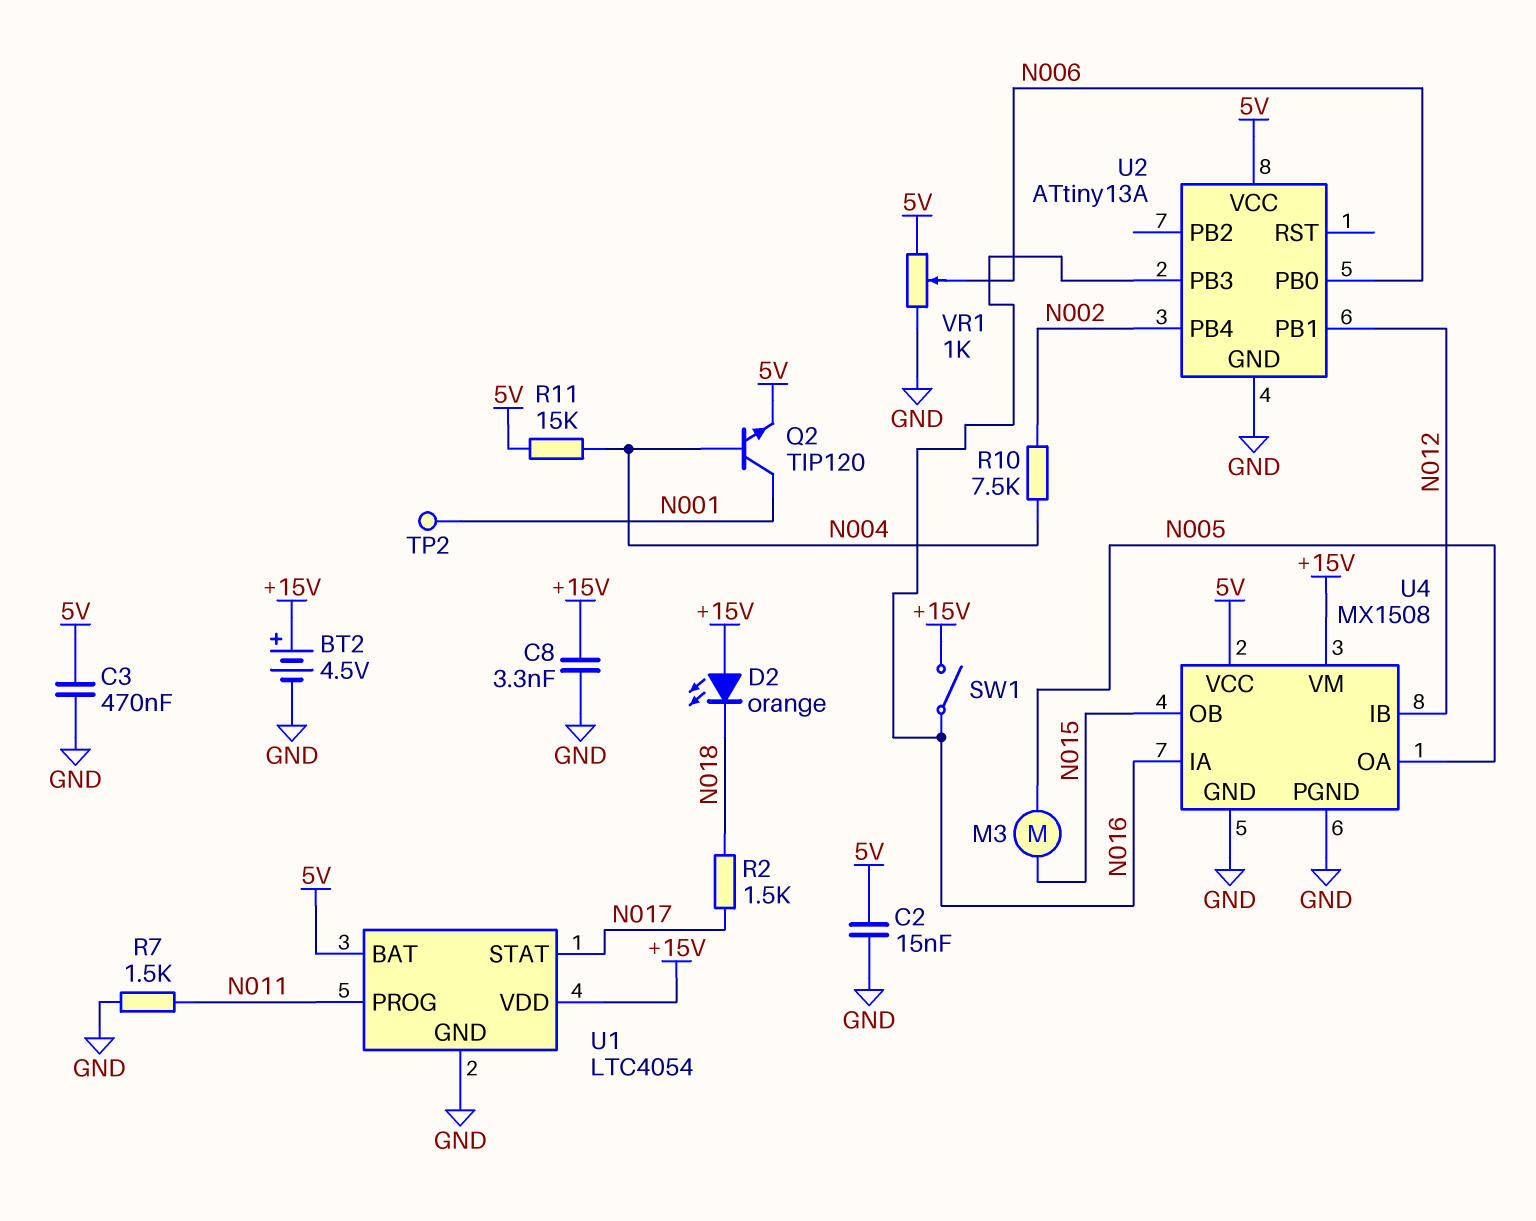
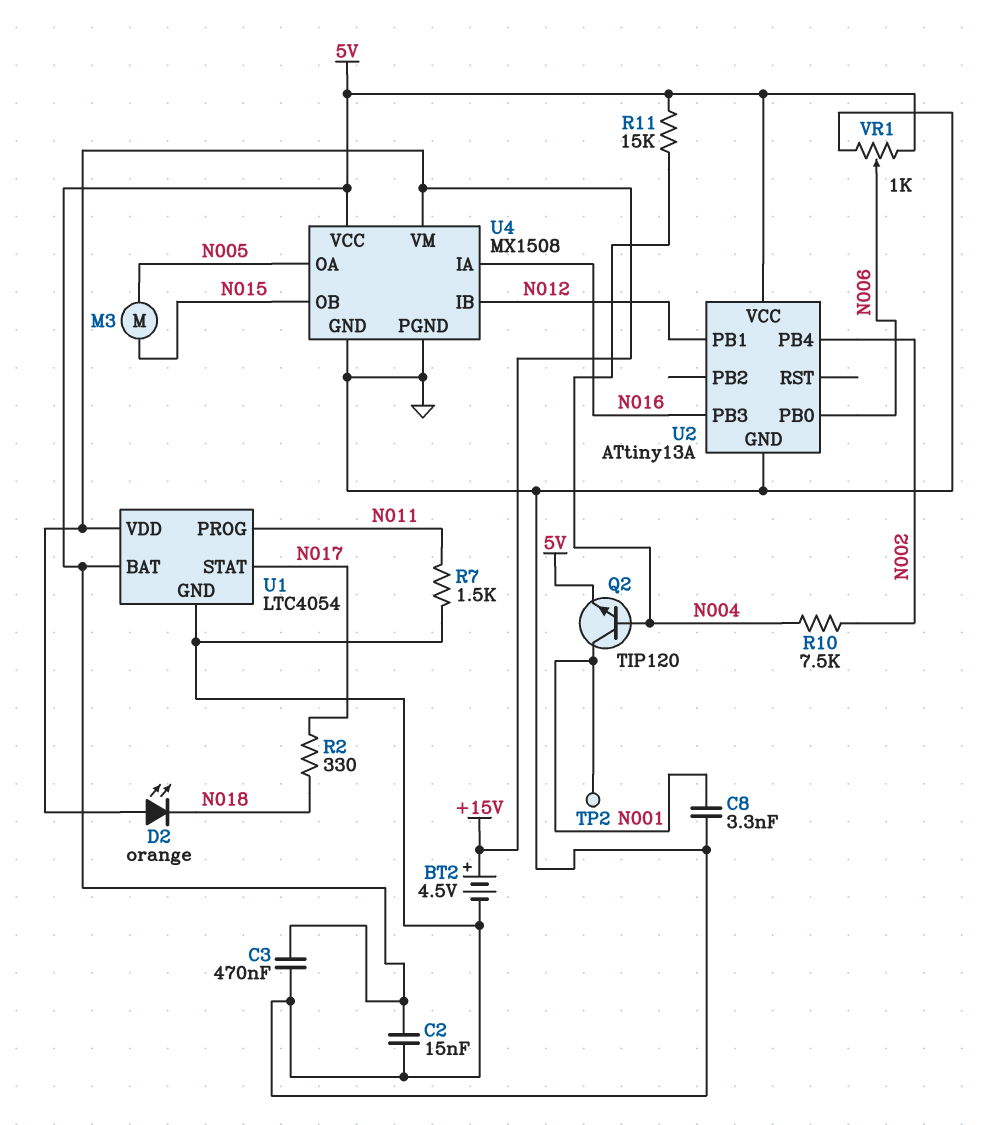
C8: 3.3nF (+15V, GND) -> 3.3nF (GND, N001)
R2: 1.5k (N017, N018) -> 330 (N017, N018)
SW1: switch (+15V, N016) -> none

